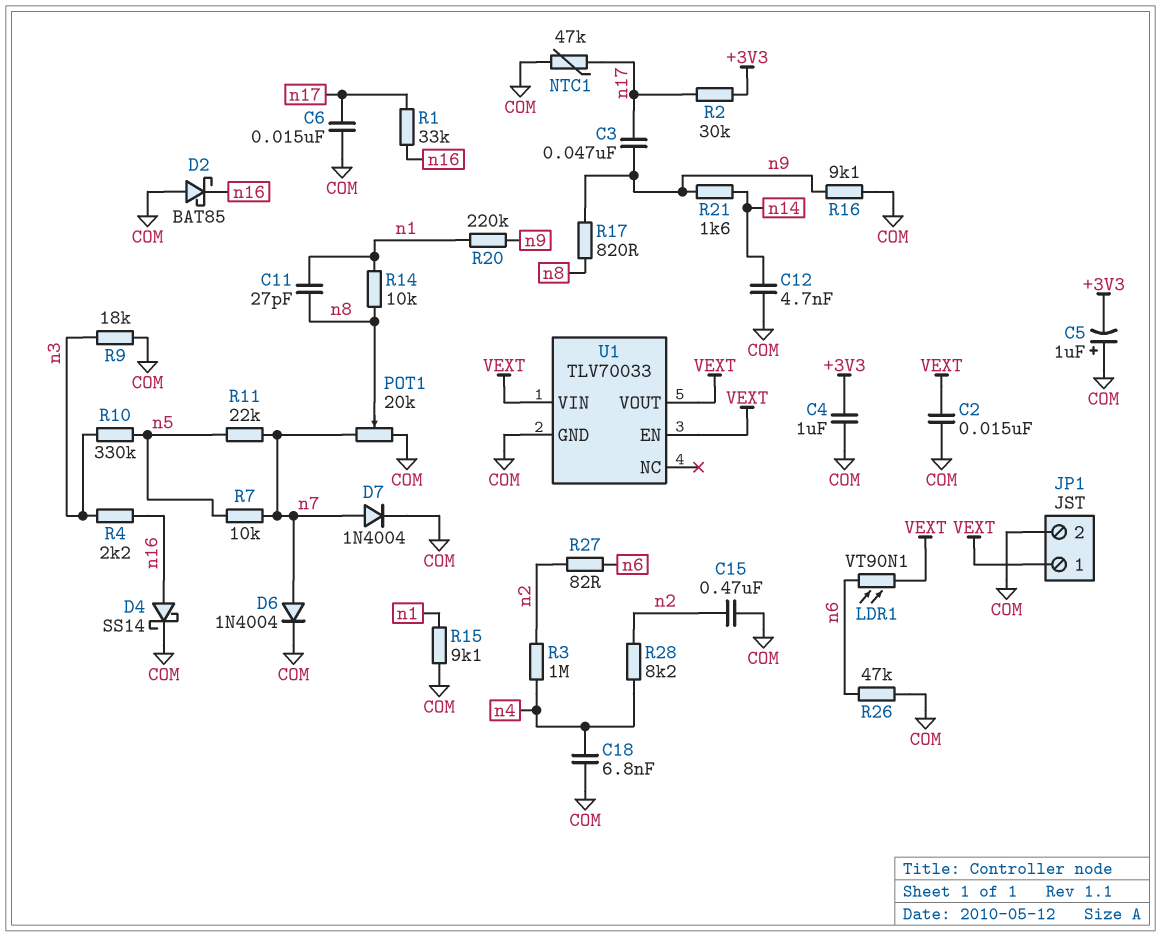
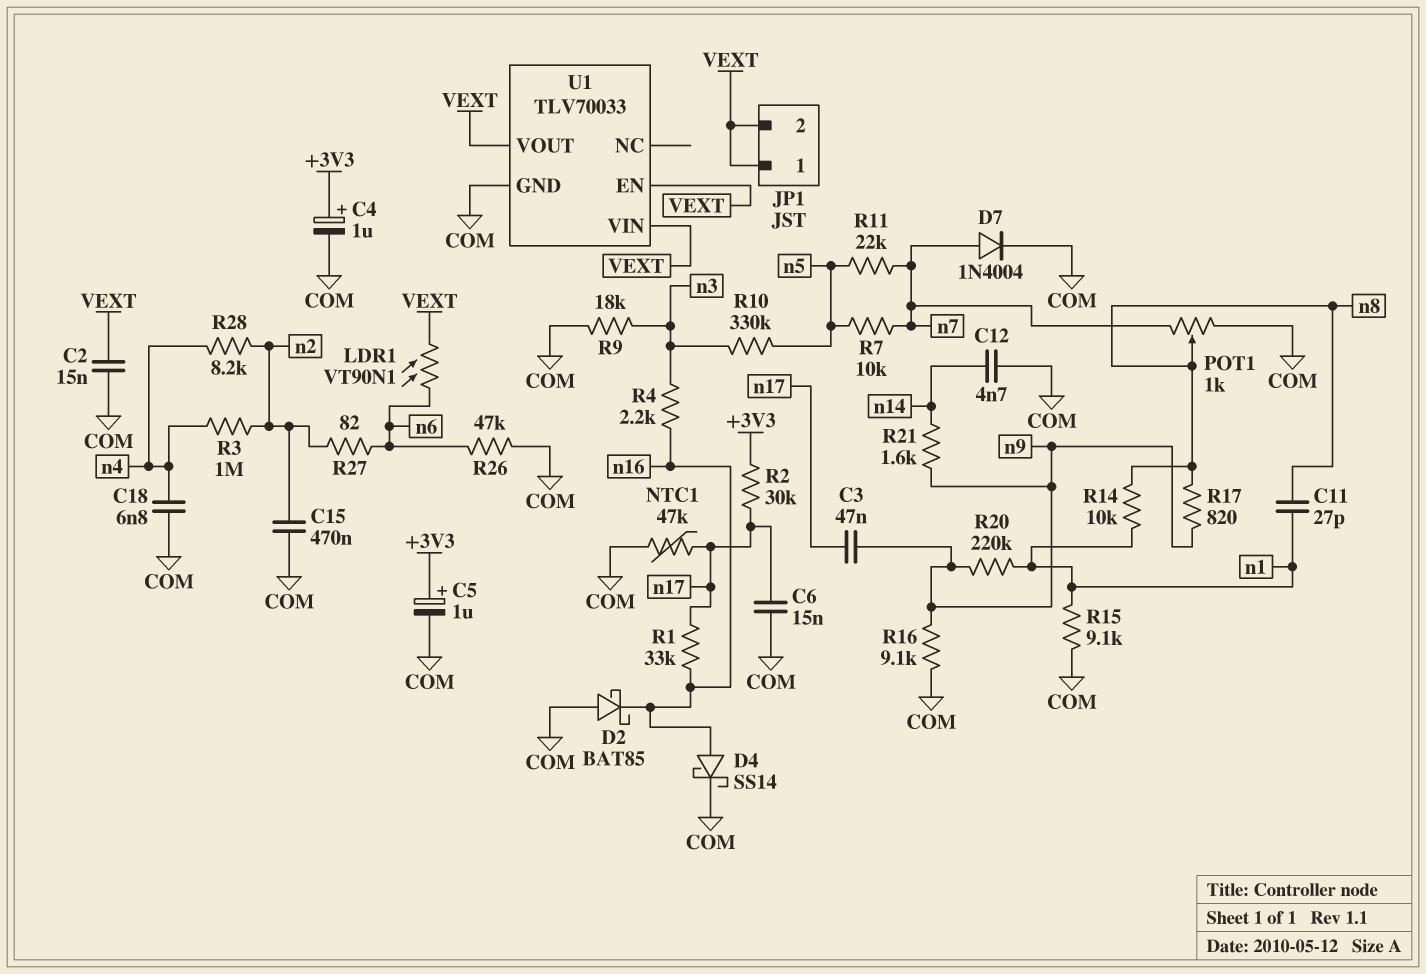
C4: 1uF (+3V3, COM) -> 1uF (plus +3V3, minus COM)
C5: 1uF (plus COM, minus +3V3) -> 1uF (plus +3V3, minus COM)
D6: diode 1N4004 (A n7, K COM) -> none
JP1 pin 2: COM -> VEXT
POT1: 20k (COM, n7, wiper n8) -> 1k (COM, n7, wiper n8)

